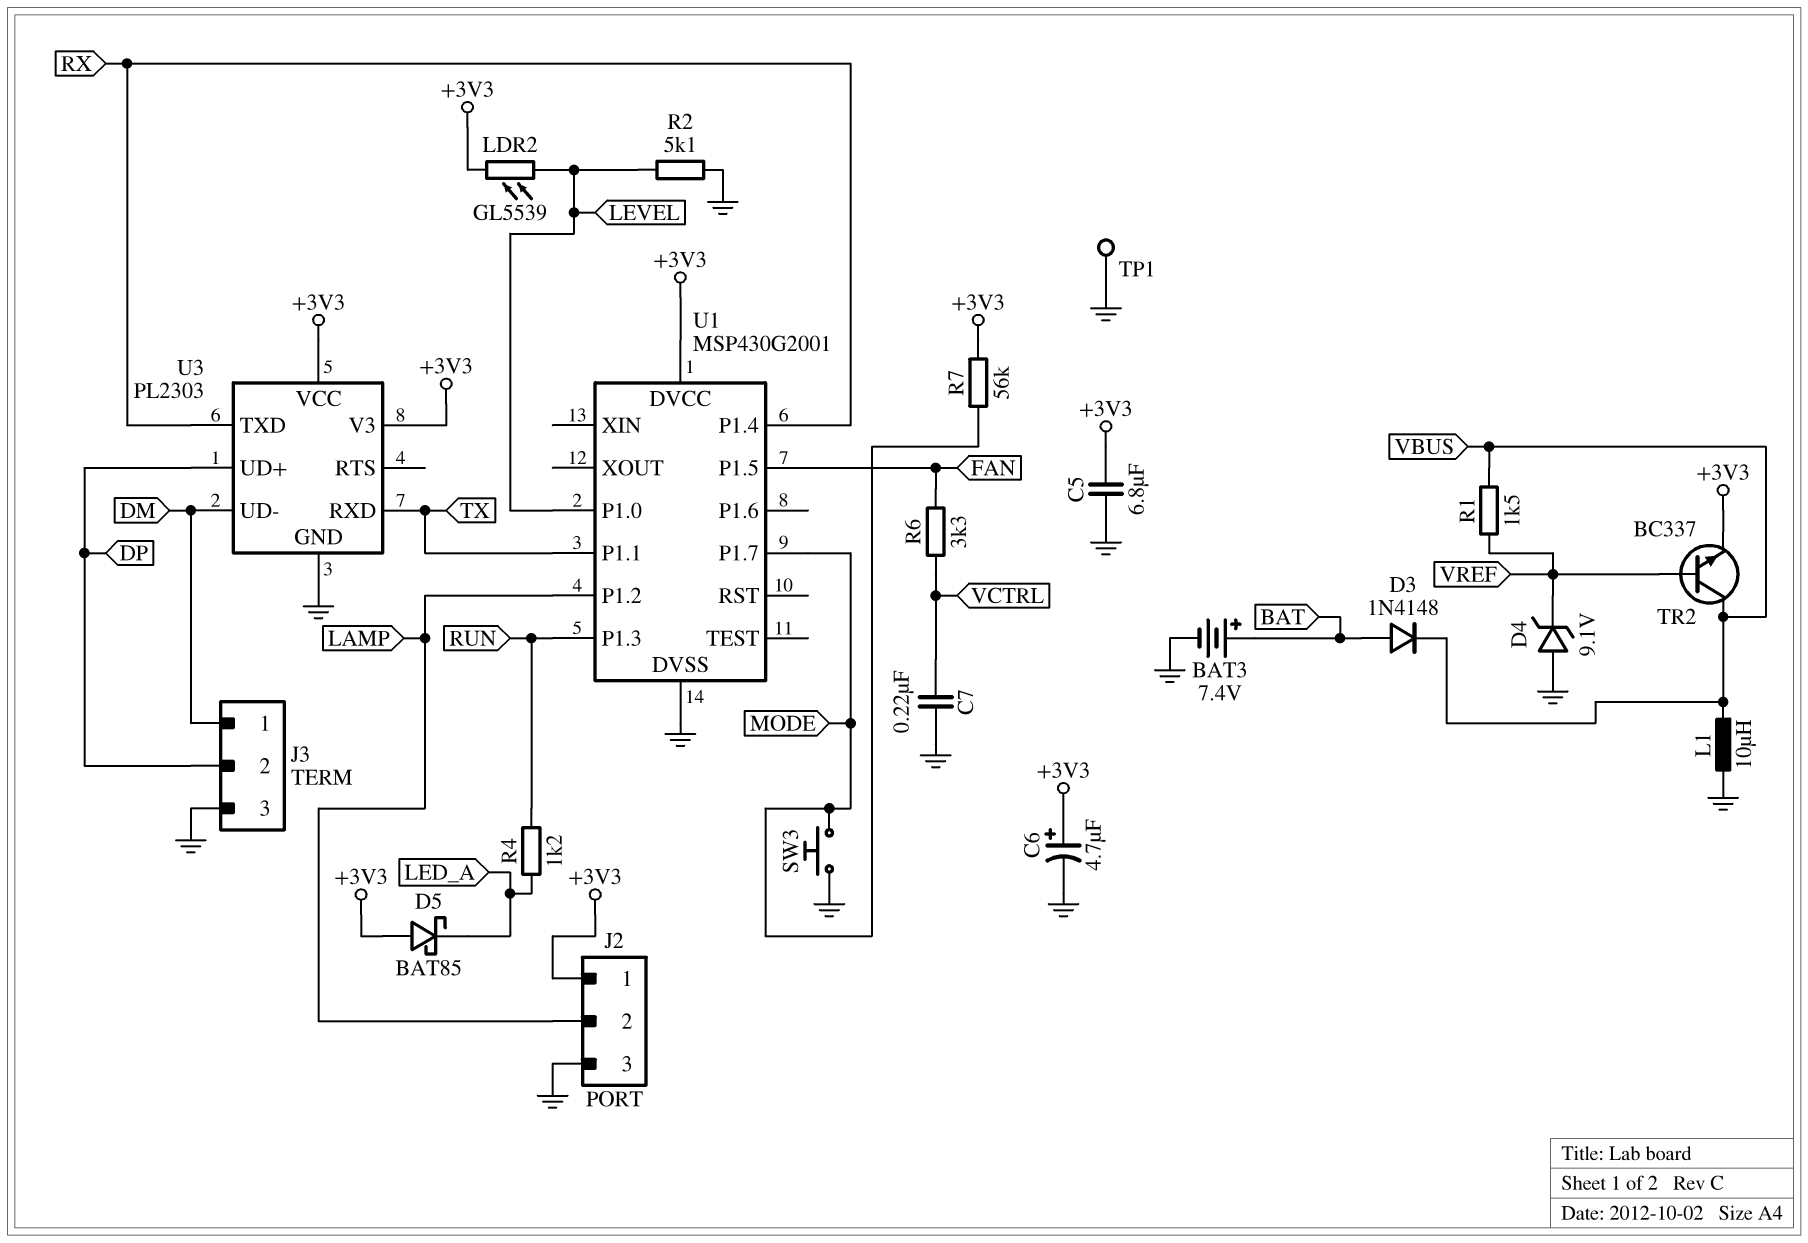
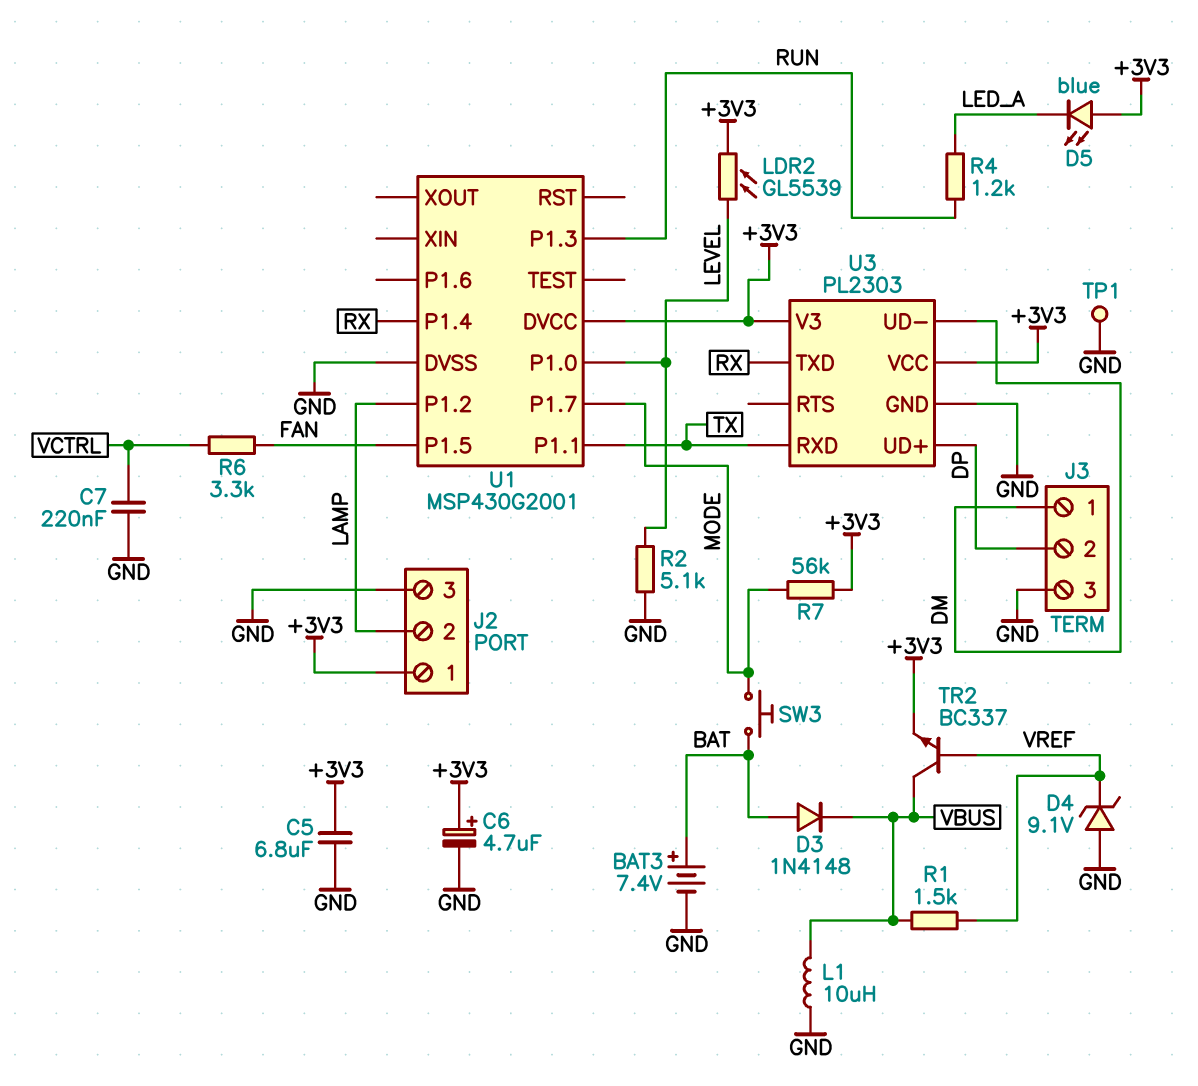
D5: schottky BAT85 (A +3V3, K LED_A) -> LED blue (A +3V3, K LED_A)
SW3: button (GND, MODE) -> button (BAT, MODE)

